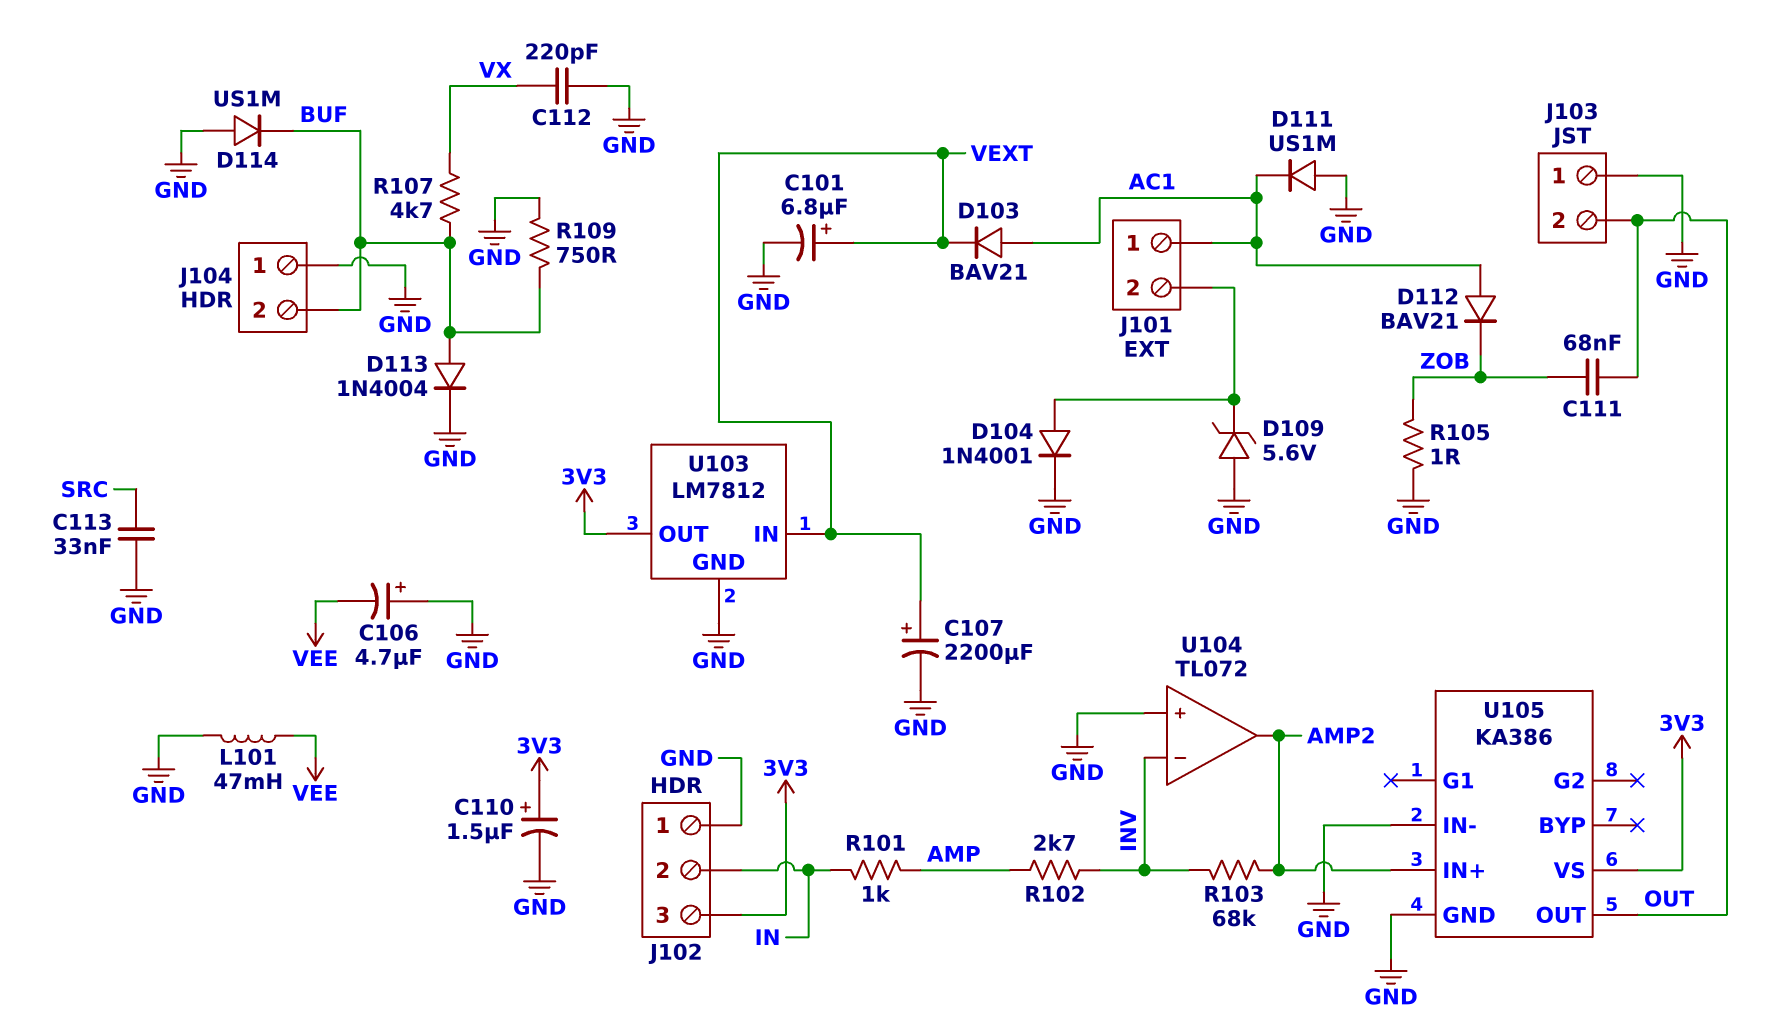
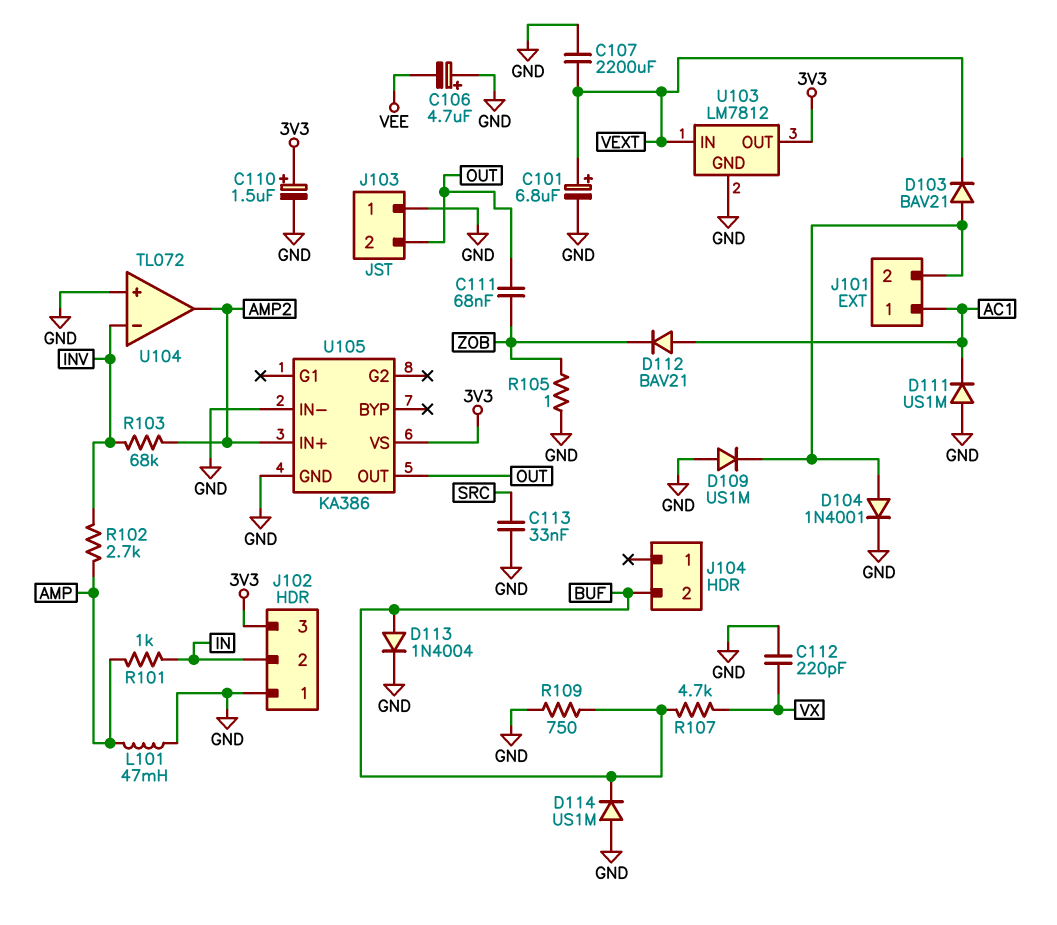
C107: 2200uF (plus VEXT, minus GND) -> 2200uF (GND, VEXT)
D103: diode BAV21 (A AC1, K VEXT) -> diode BAV21 (A J101/2, K VEXT)
D109: zener 5.6V (A GND, K J101/2) -> diode US1M (A GND, K J101/2)
J104 pin 1: GND -> none
L101: 47mH (GND, VEE) -> 47mH (AMP, GND)

